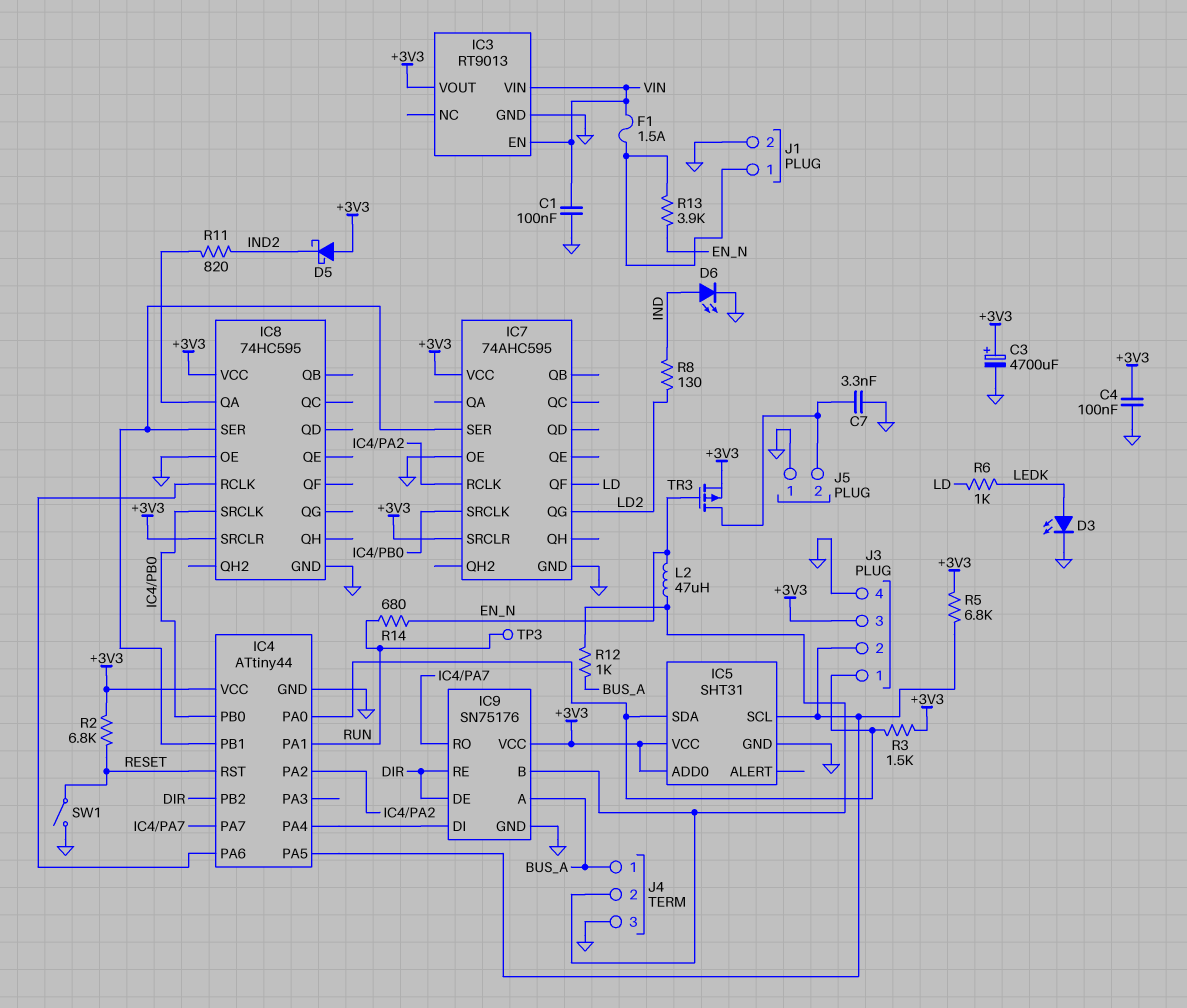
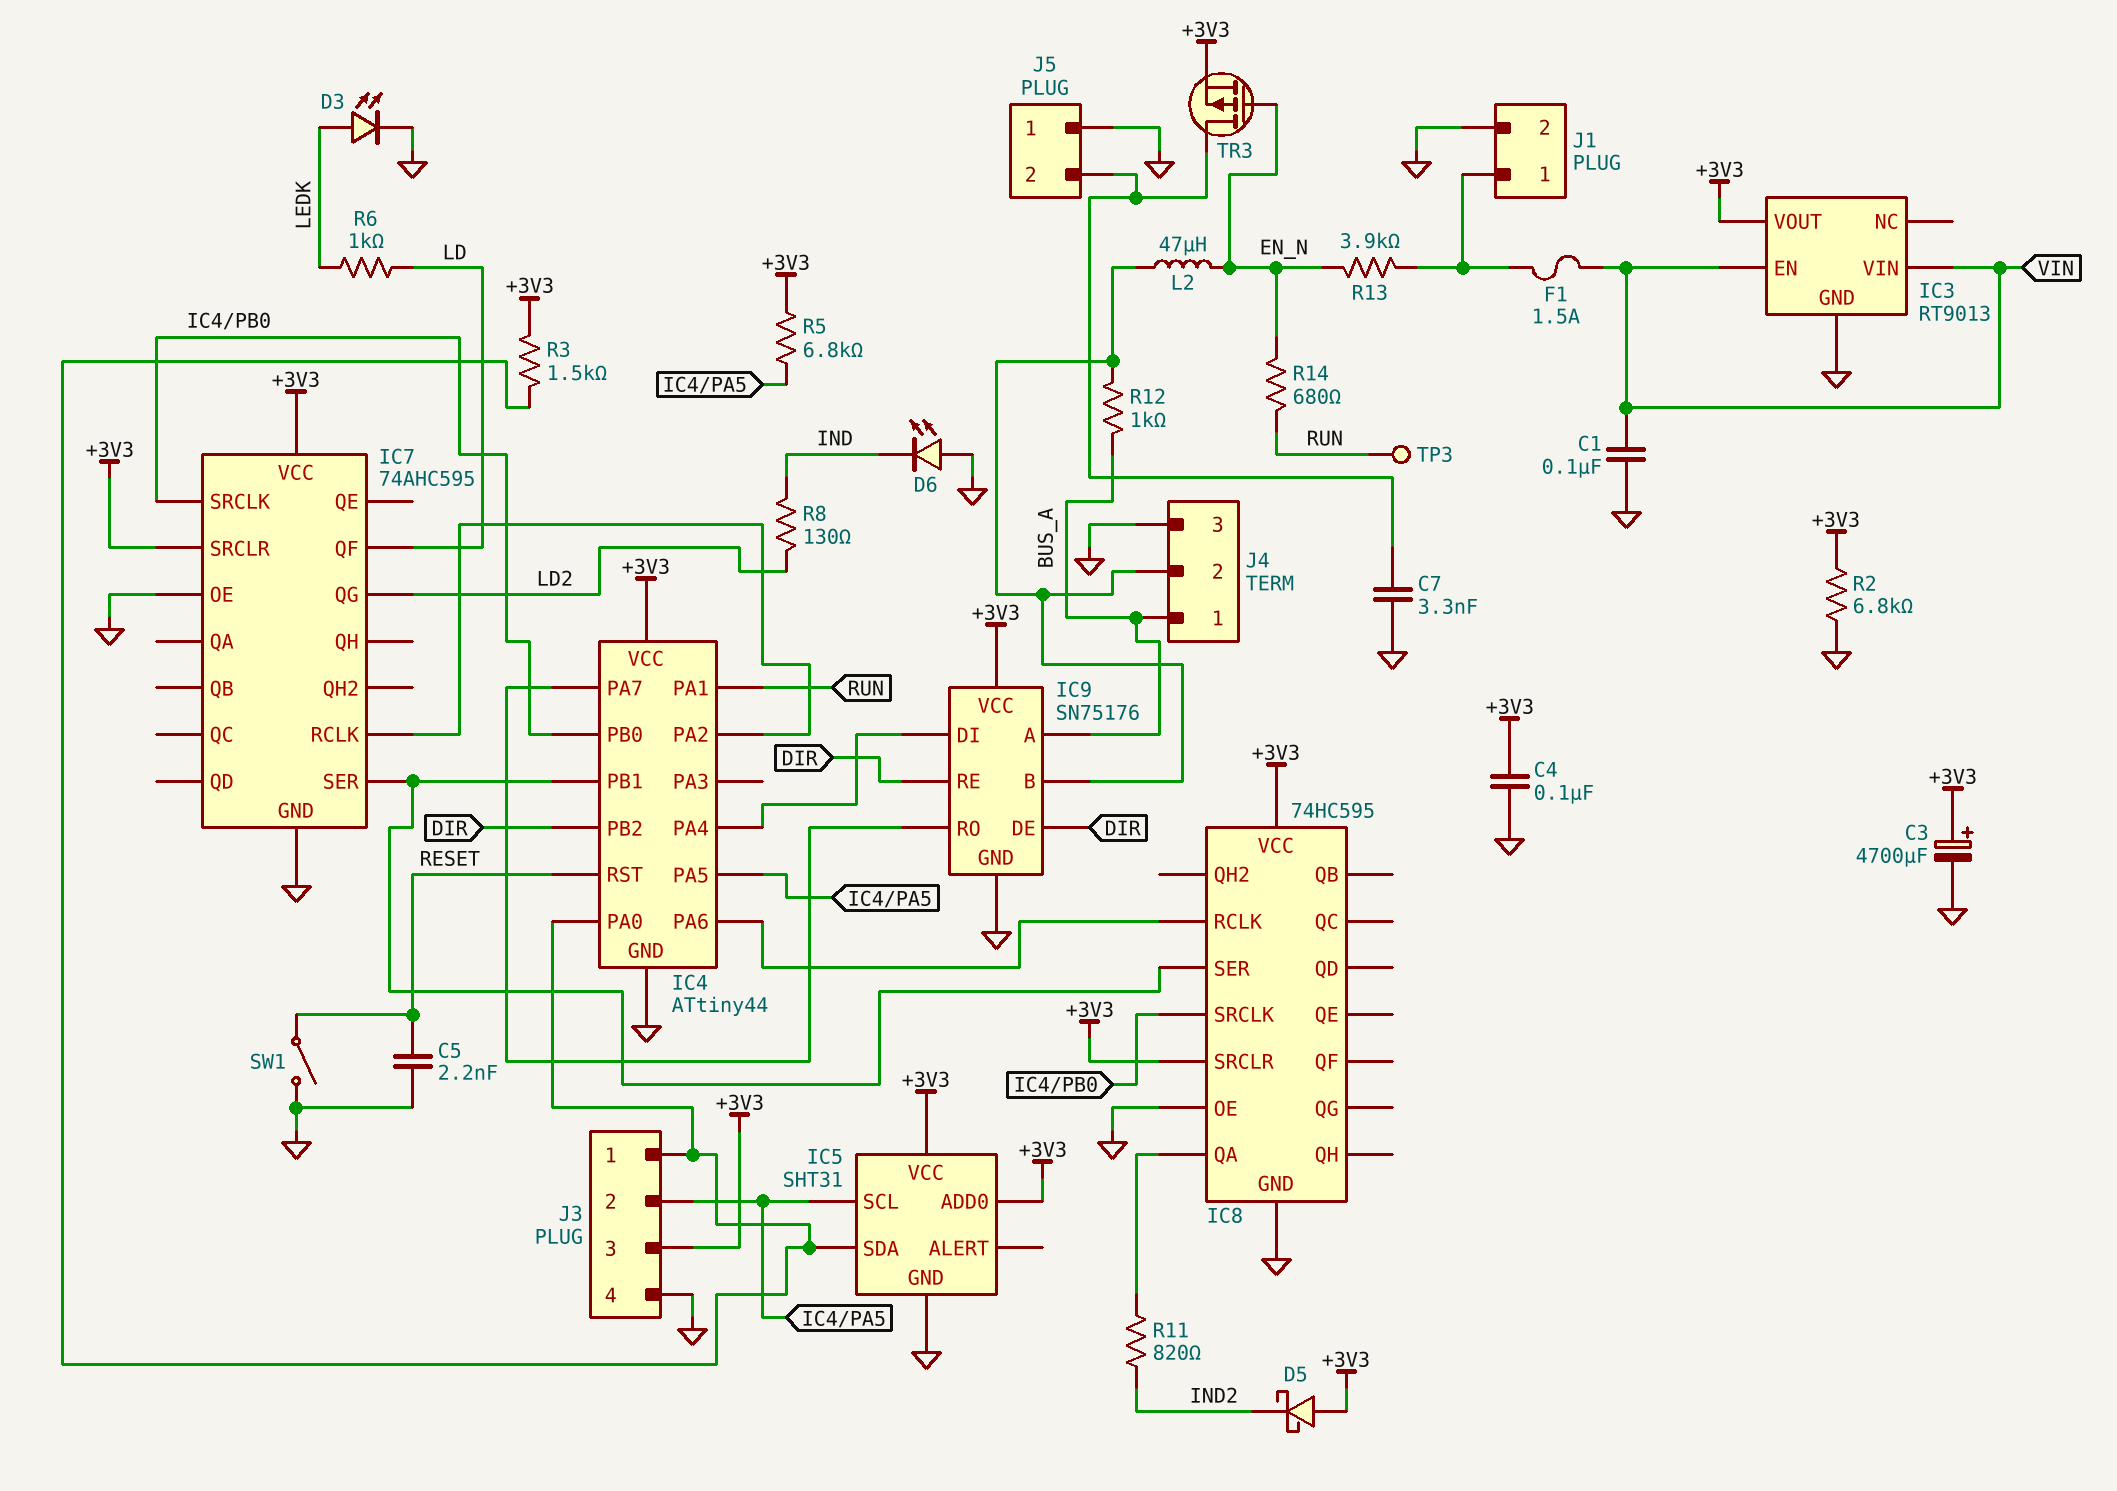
C5: none -> 2.2nF (GND, RESET)
D6: LED (A IND, K GND) -> LED (A GND, K IND)
R2: 6.8k (+3V3, RESET) -> 6.8k (+3V3, GND)

